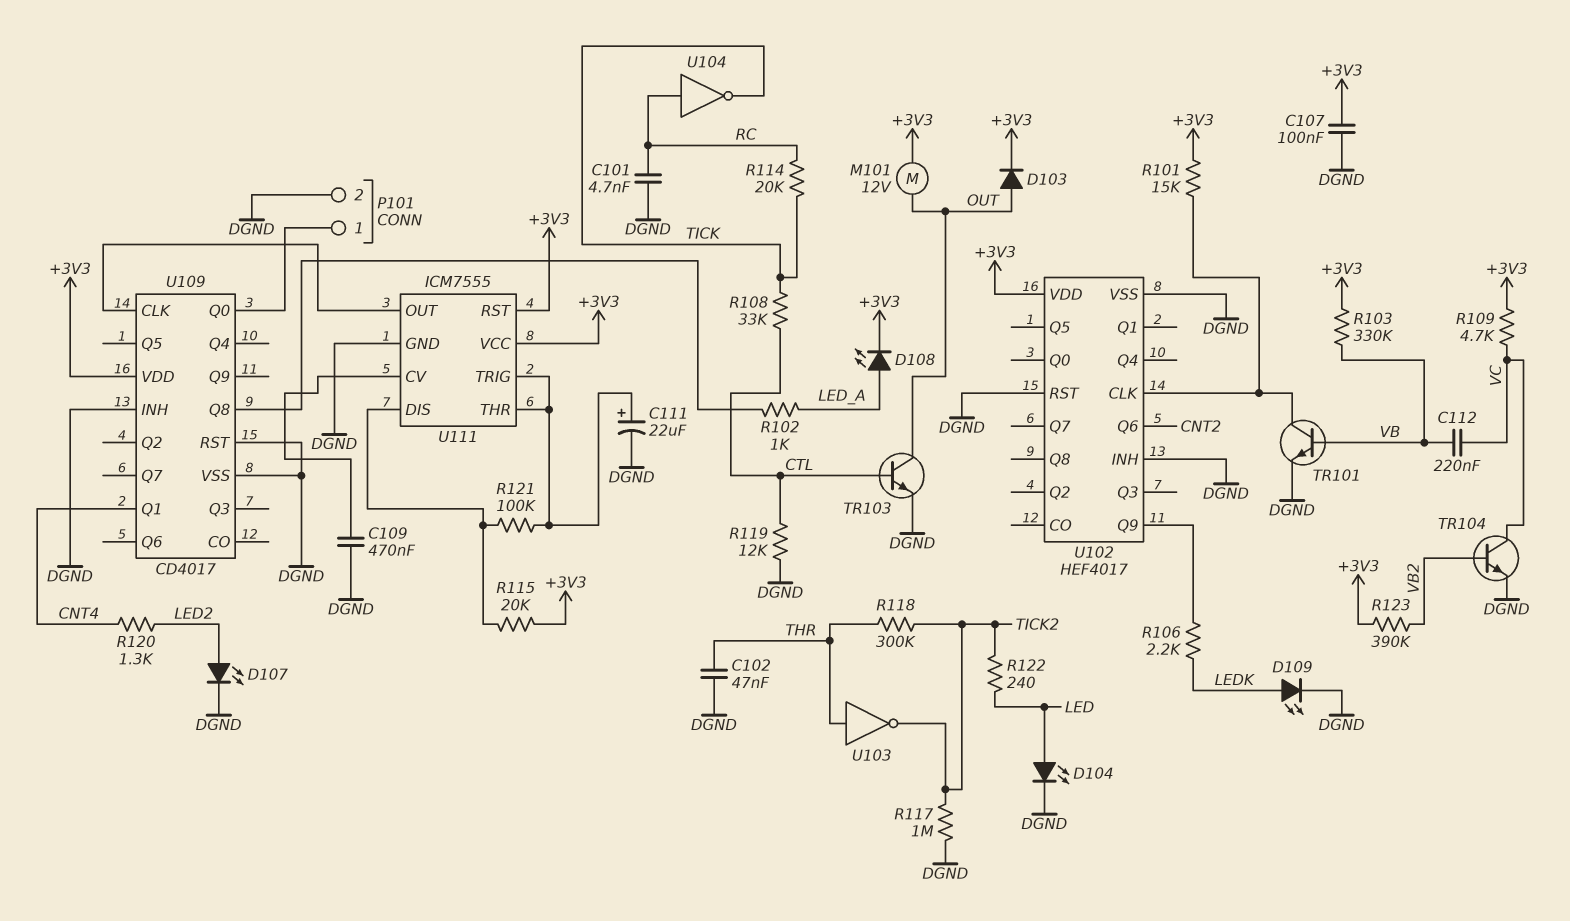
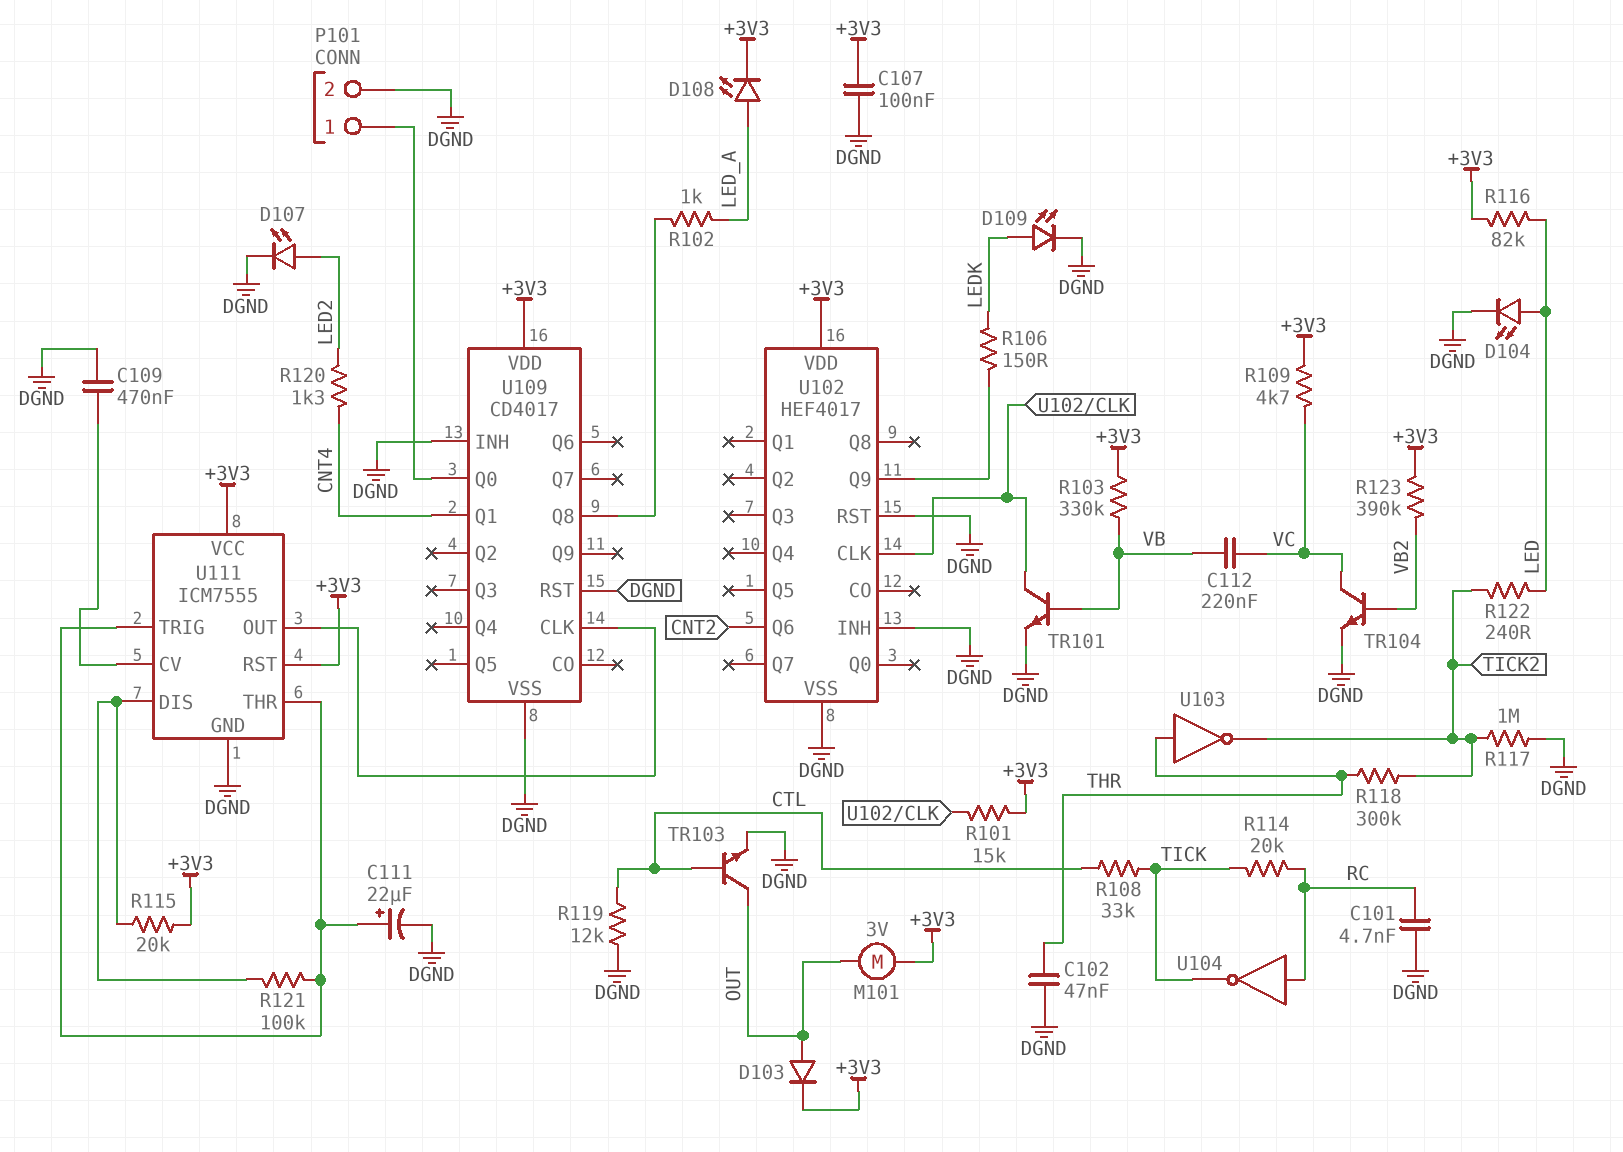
M101: motor 12V (+3V3, OUT) -> motor 3V (+3V3, OUT)
R106: 2.2k (LEDK, U102/Q9) -> 150 (LEDK, U102/Q9)
R116: none -> 82k (+3V3, LED)

